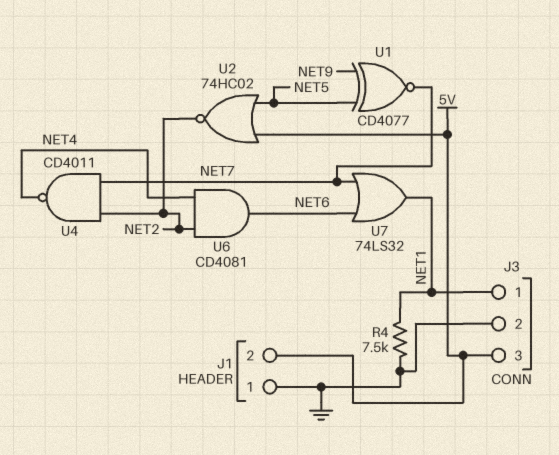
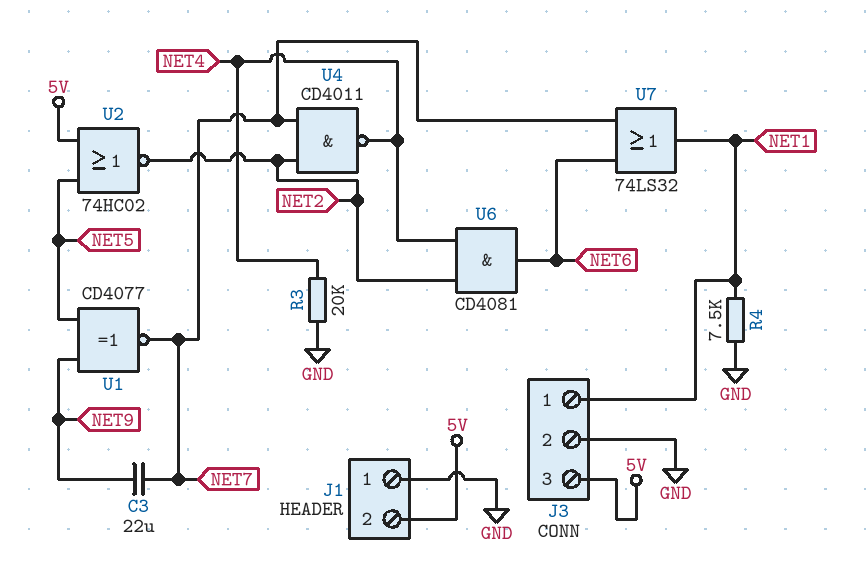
C3: none -> 22uF (NET7, NET9)
R3: none -> 20k (GND, NET4)

